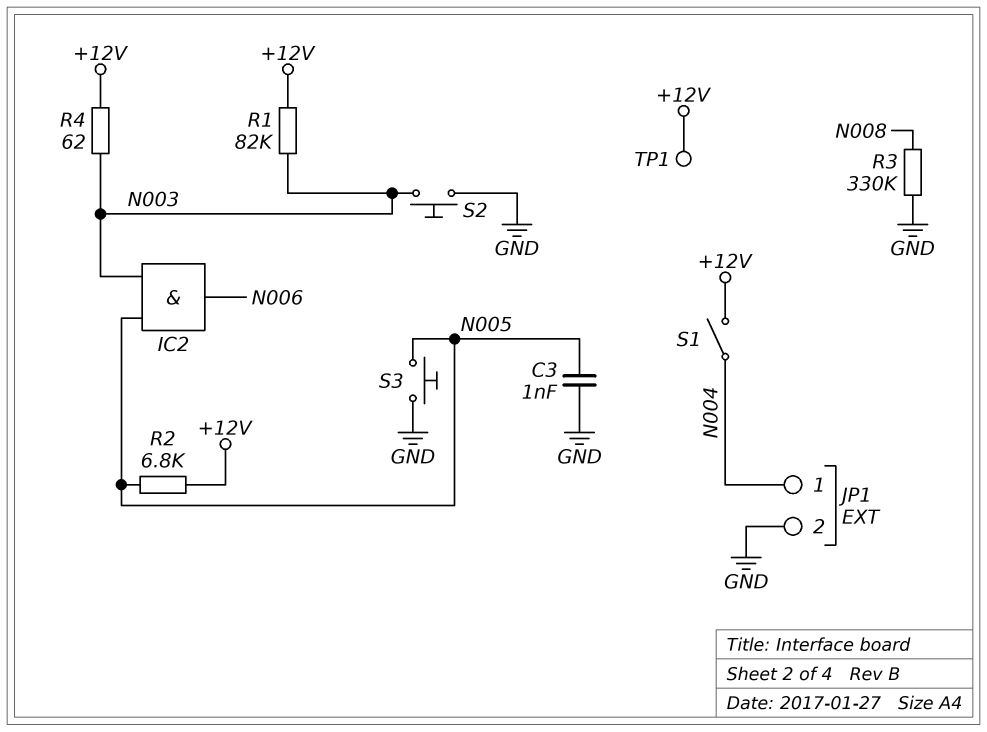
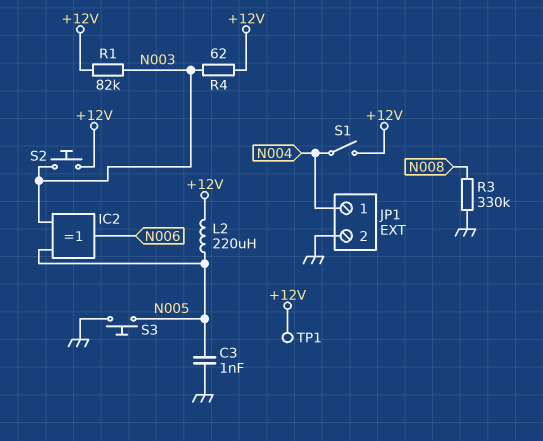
IC2: AND (in N003, in N005, out N006) -> XOR (in N003, in N005, out N006)
L2: none -> 220uH (+12V, N005)
R2: 6.8k (+12V, N005) -> none
S2: button (GND, N003) -> button (+12V, N003)

